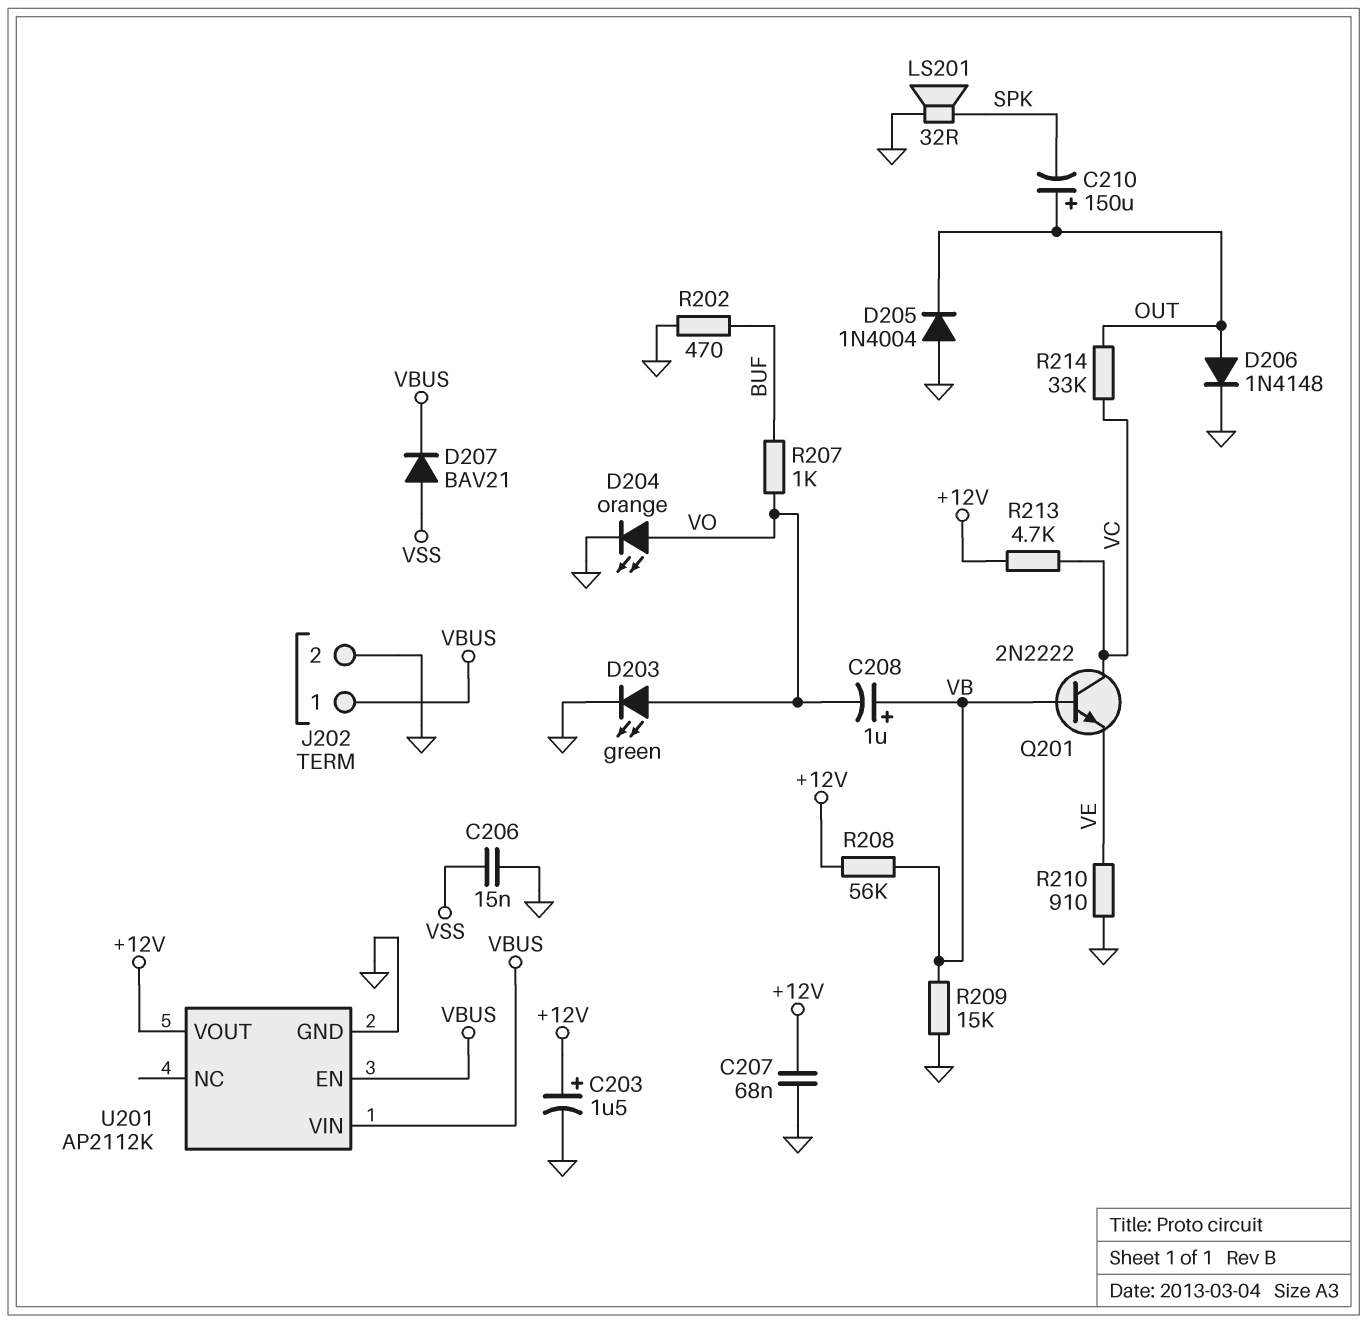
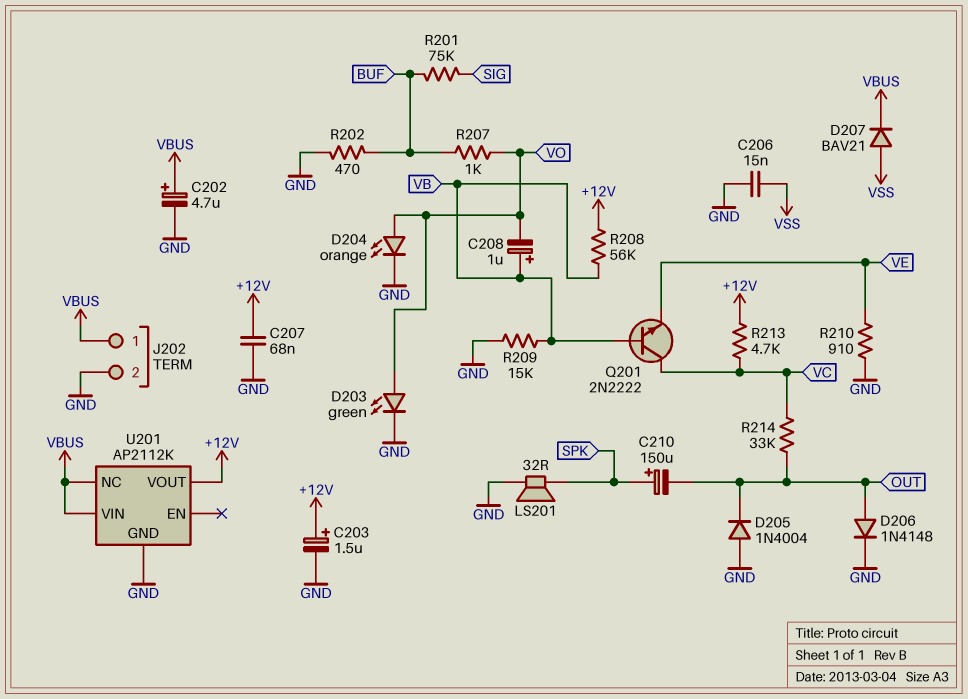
C202: none -> 4.7uF (plus VBUS, minus GND)
C210: 150uF (plus OUT, minus SPK) -> 150uF (plus SPK, minus OUT)
R201: none -> 75k (BUF, SIG)
U201 pin EN: VBUS -> none
U201 pin NC: none -> VBUS

